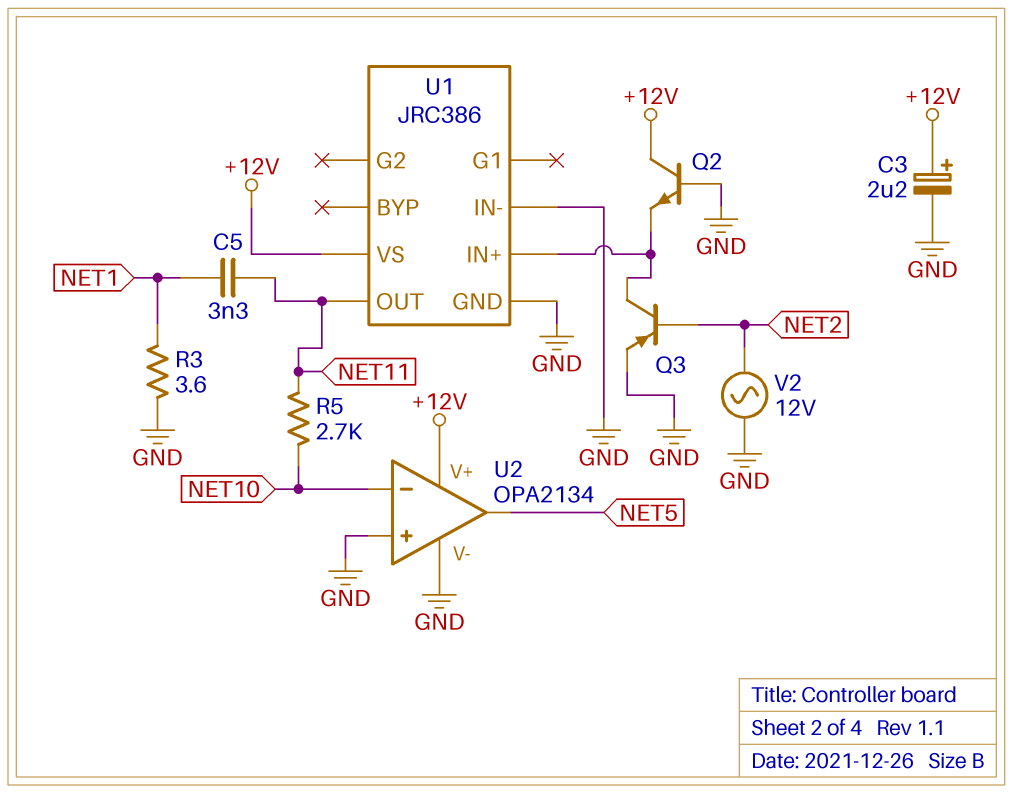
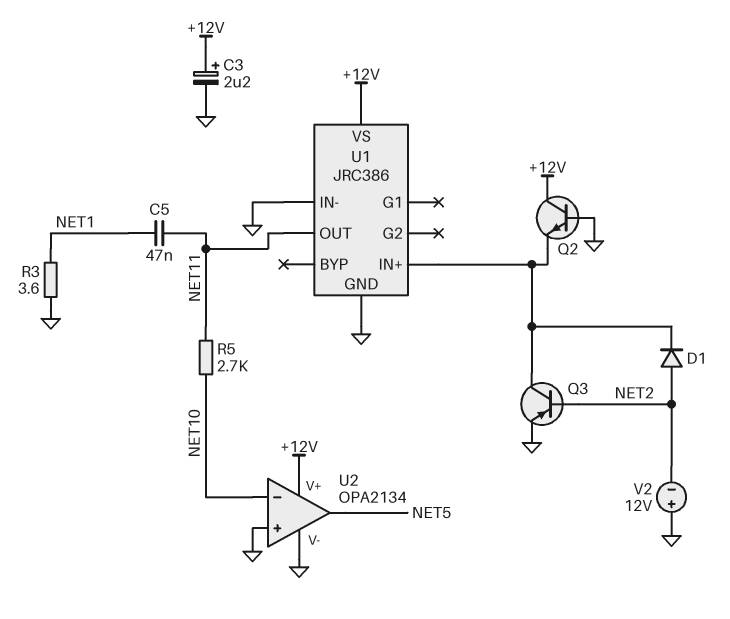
C5: 3.3nF (NET1, NET11) -> 47nF (NET1, NET11)
D1: none -> diode (A NET2, K U1/IN+)
V2: AC 12V (GND, NET2) -> 12V (plus GND, minus NET2)

